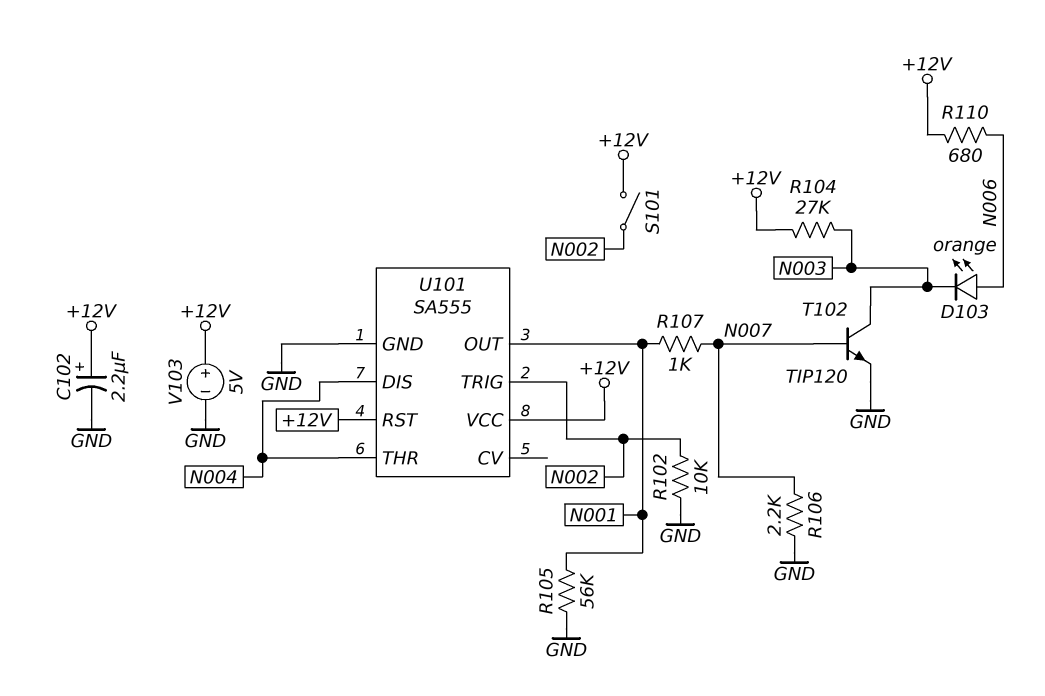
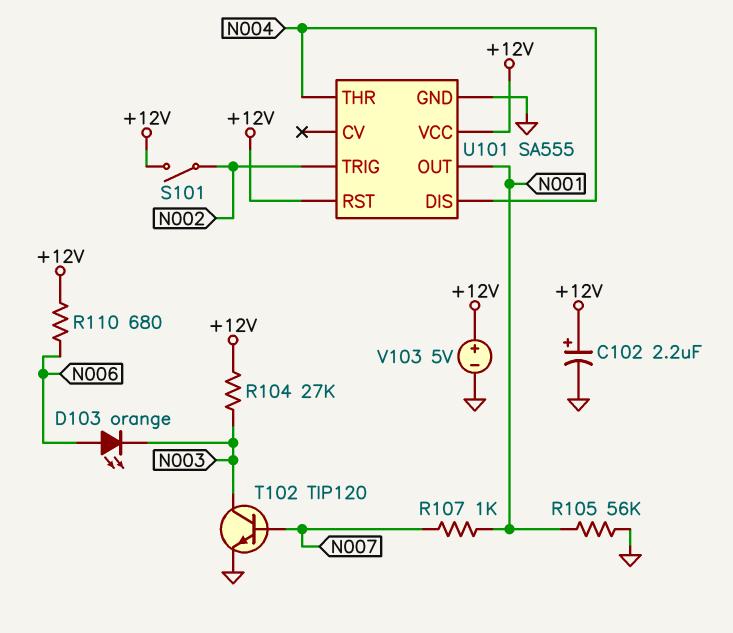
R102: 10k (GND, N002) -> none
R106: 2.2k (GND, N007) -> none

